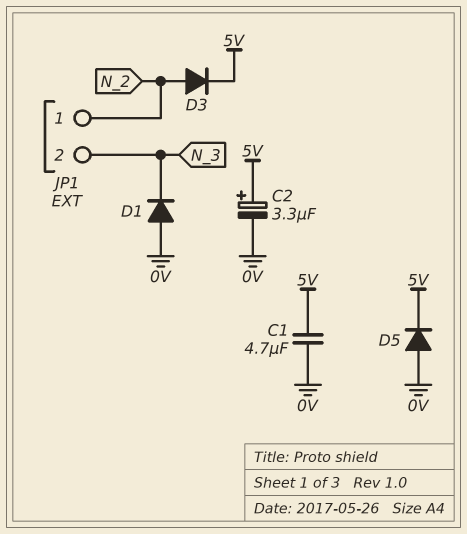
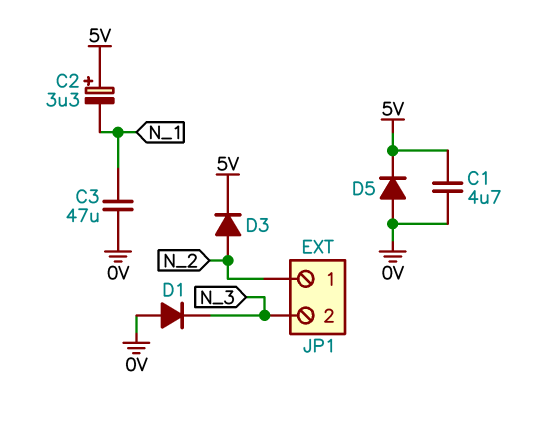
C2: 3.3uF (plus 5V, minus 0V) -> 3.3uF (plus 5V, minus N_1)
C3: none -> 47uF (0V, N_1)

